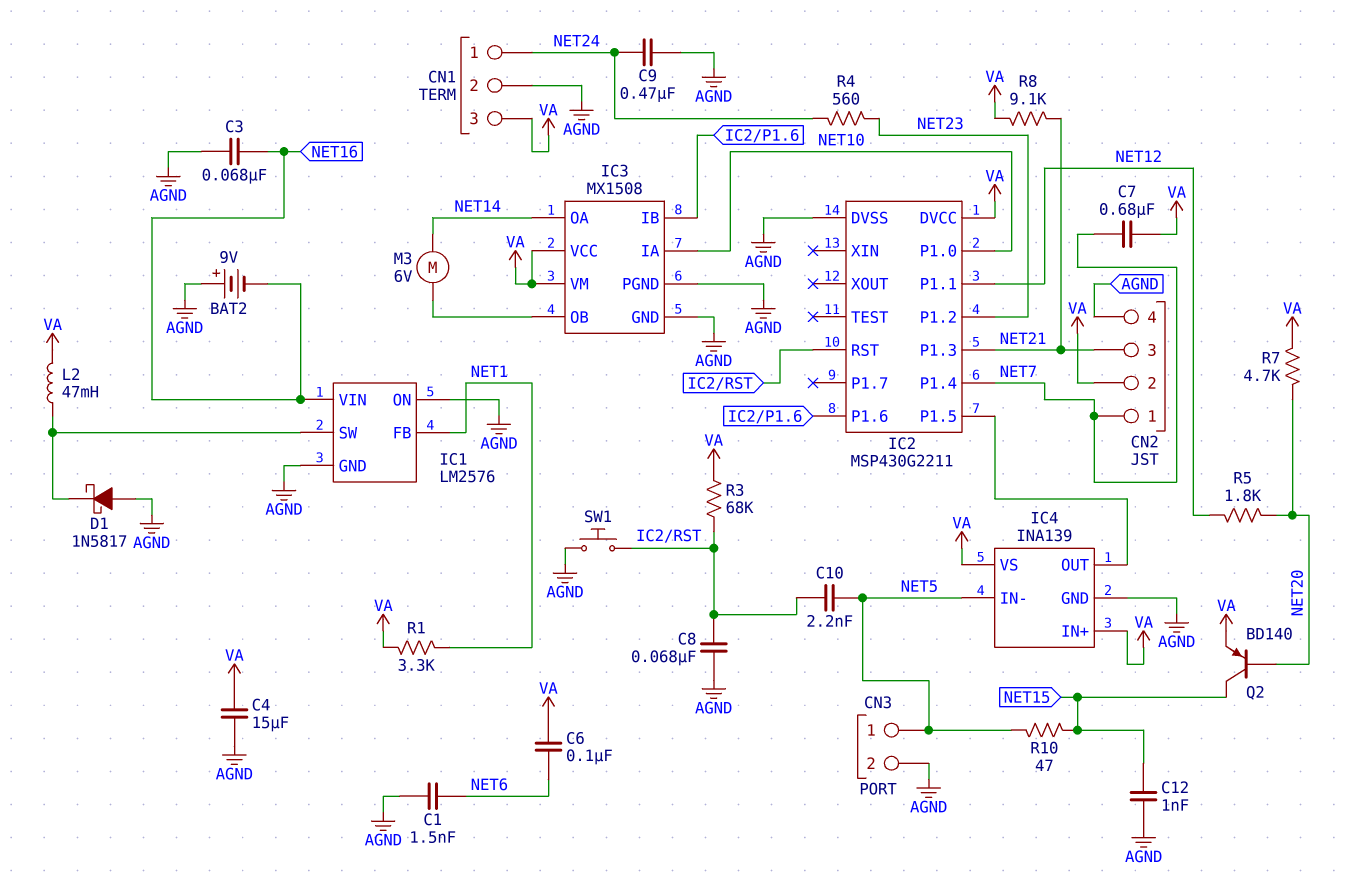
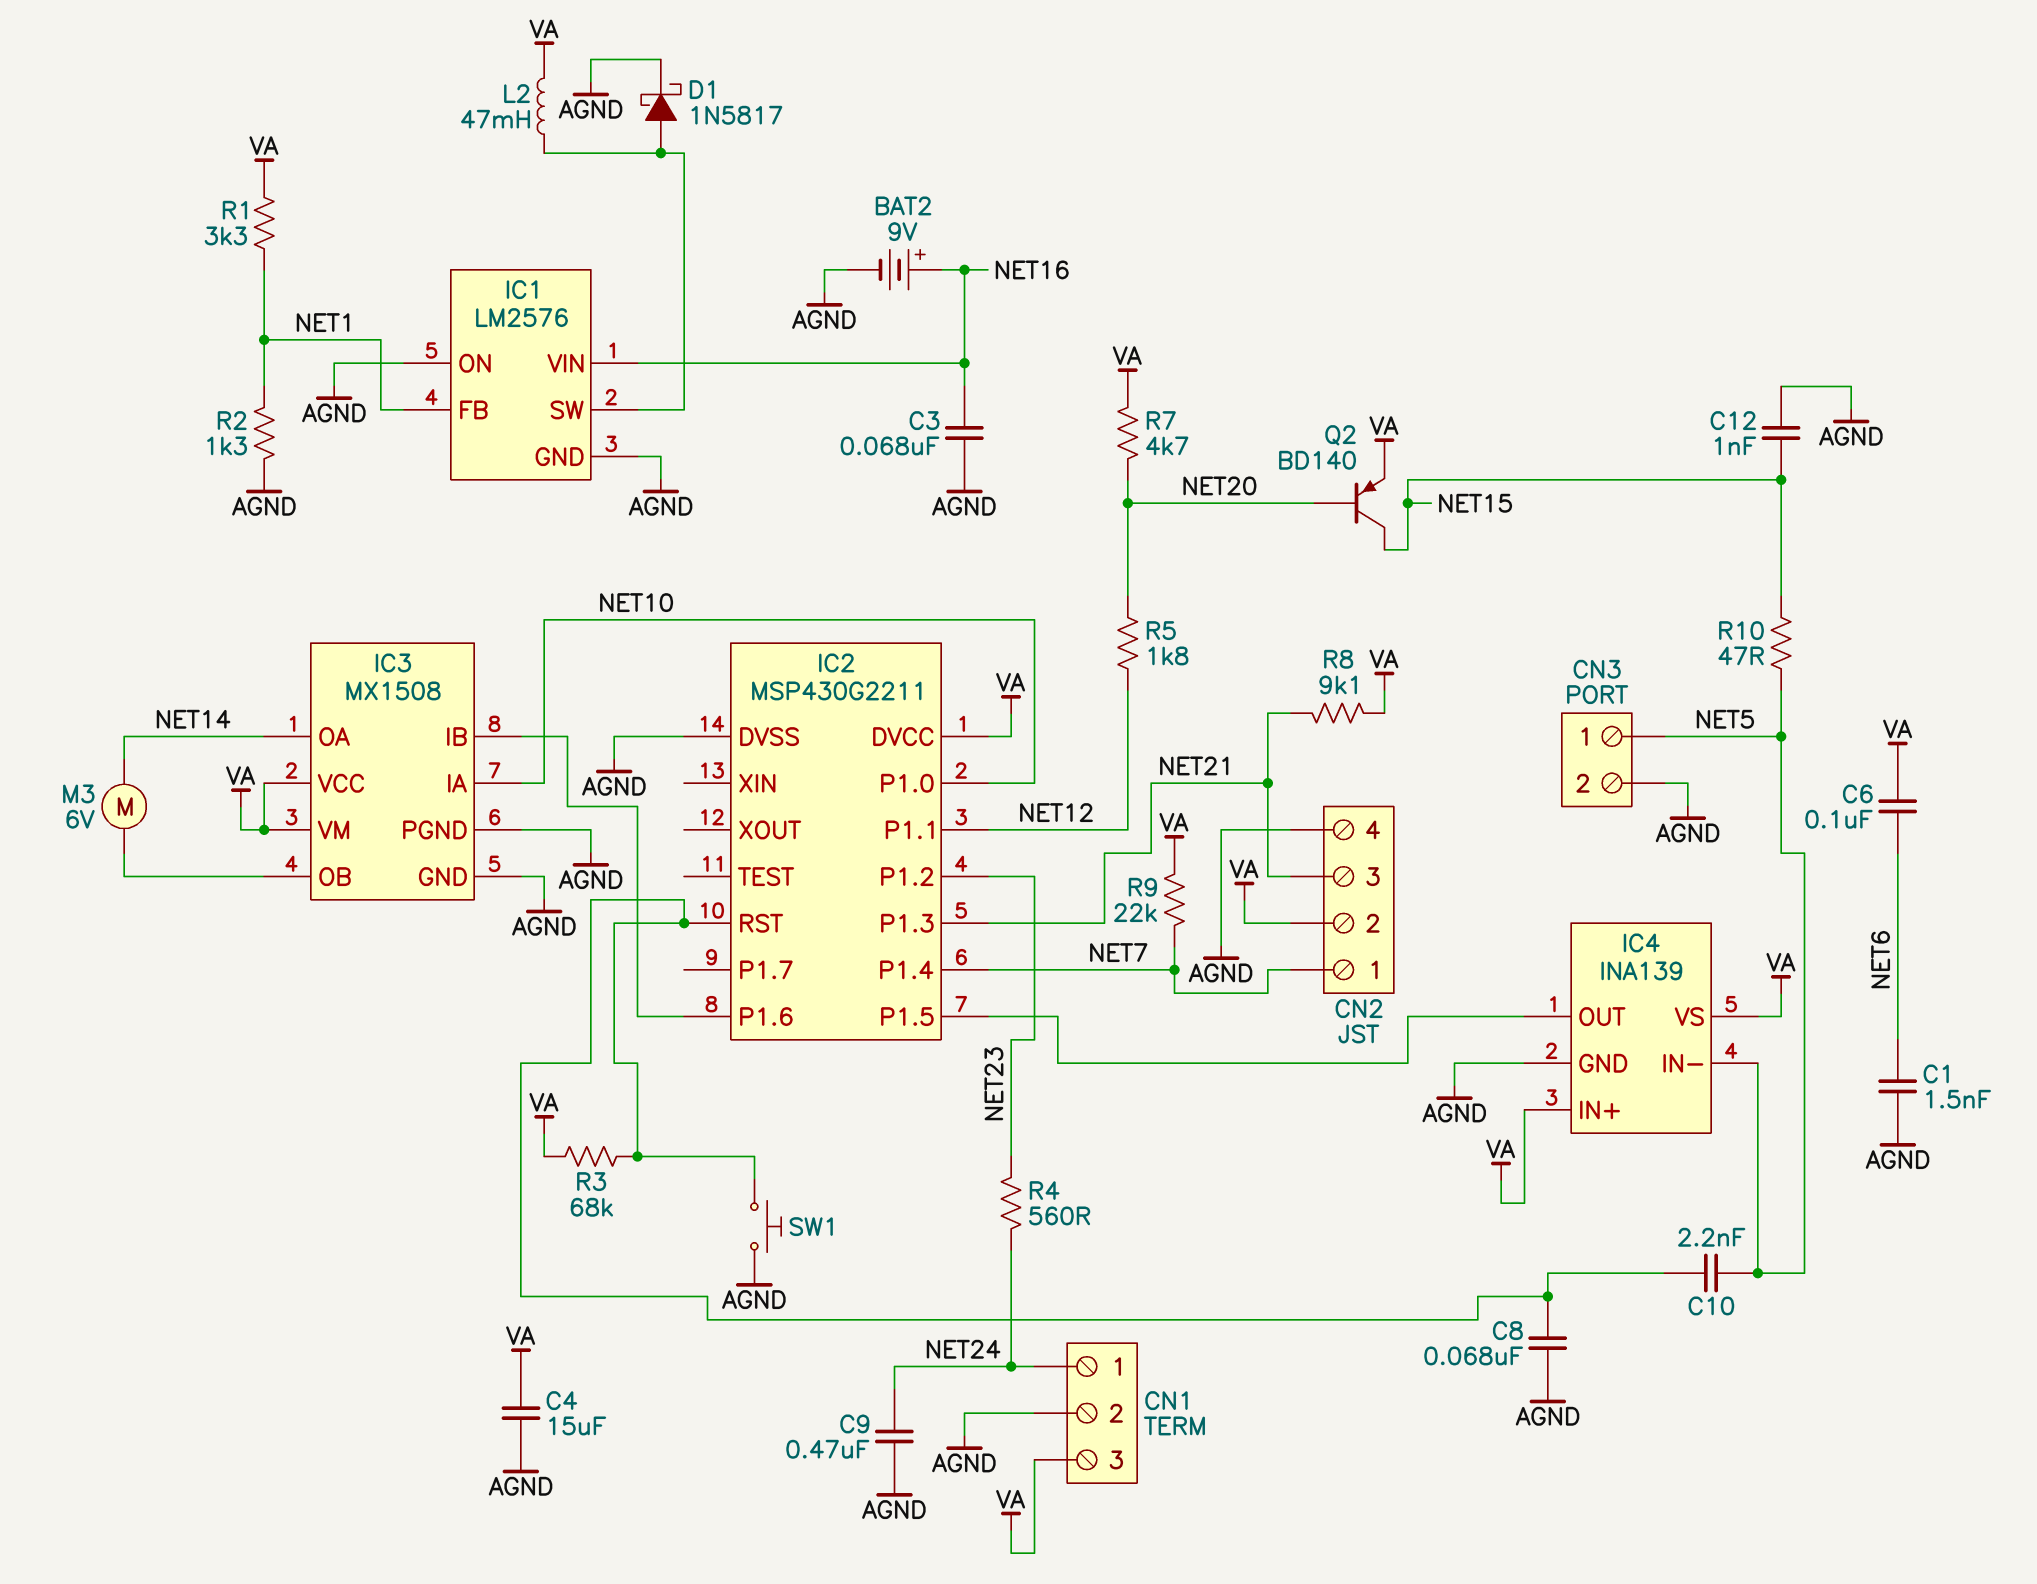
BAT2: 9V (plus AGND, minus NET16) -> 9V (plus NET16, minus AGND)
C7: 680nF (NET7, VA) -> none
D1: schottky 1N5817 (A AGND, K IC1/SW) -> schottky 1N5817 (A IC1/SW, K AGND)
R2: none -> 1.3k (AGND, NET1)
R9: none -> 22k (NET7, VA)

